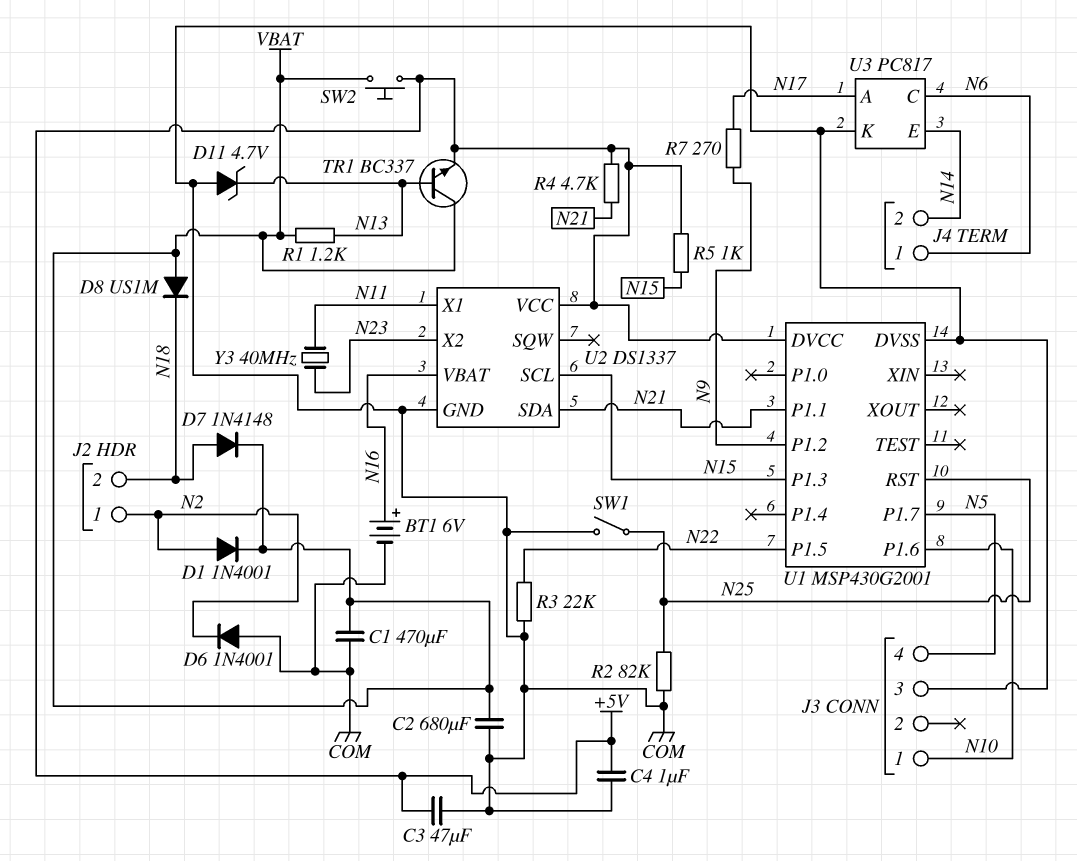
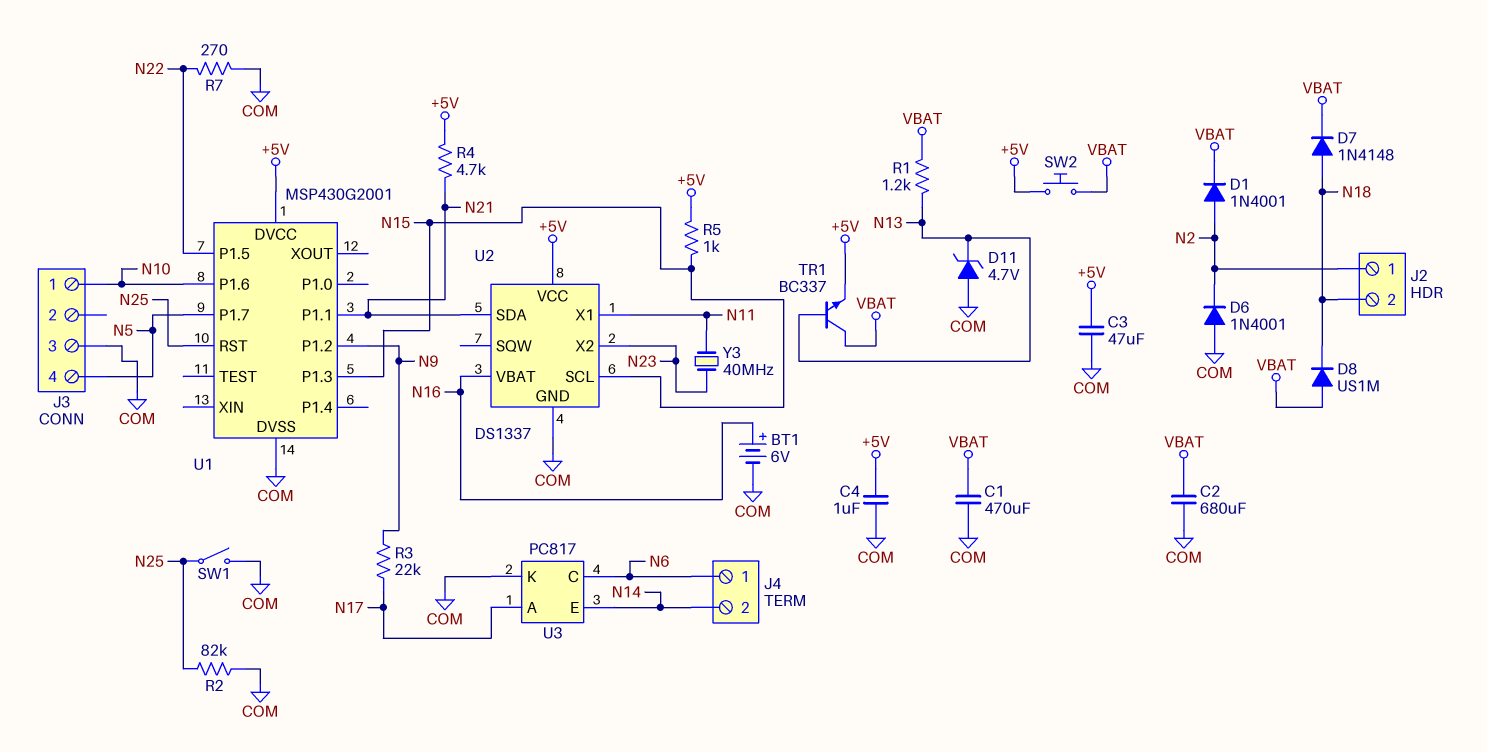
R3: 22k (COM, N22) -> 22k (N9, N17)
R7: 270 (N9, N17) -> 270 (COM, N22)

